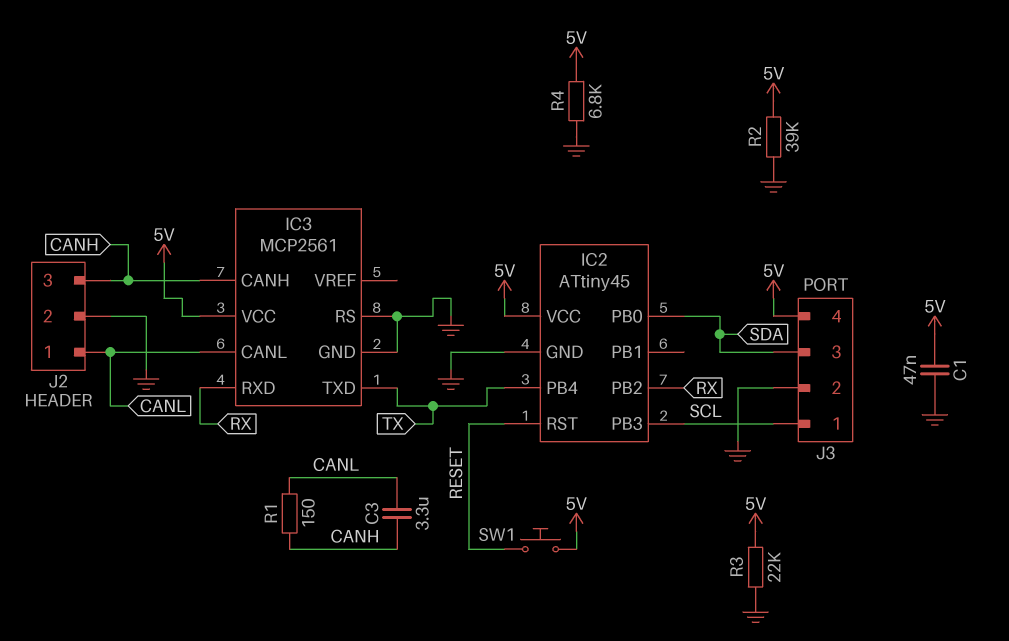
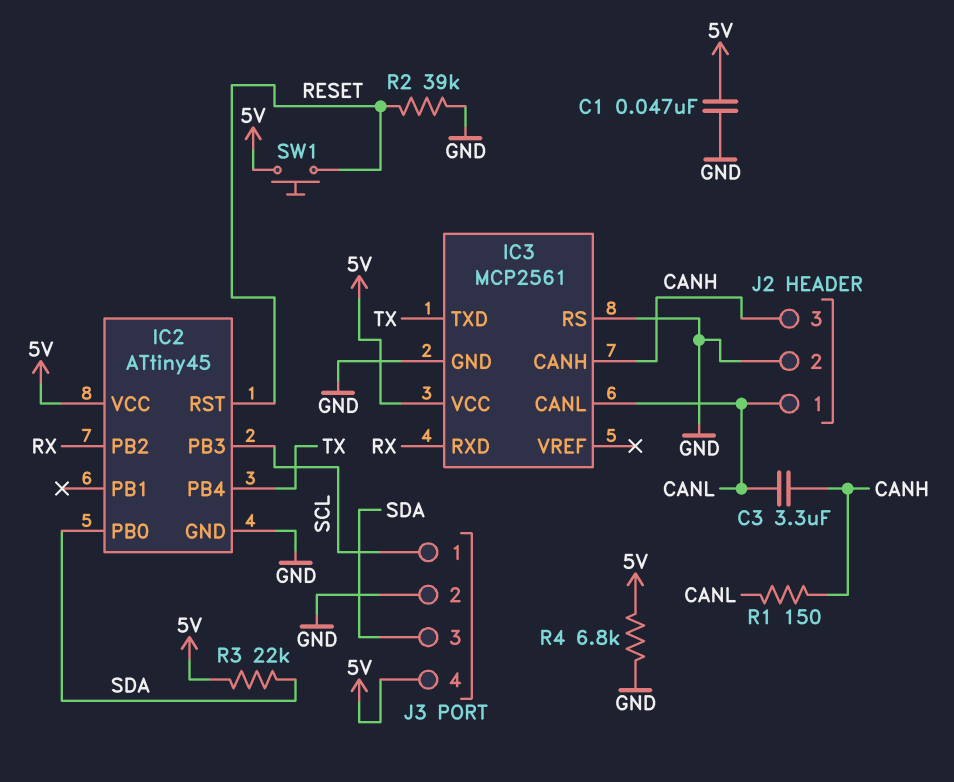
R2: 39k (5V, GND) -> 39k (GND, RESET)
R3: 22k (5V, GND) -> 22k (5V, SDA)

